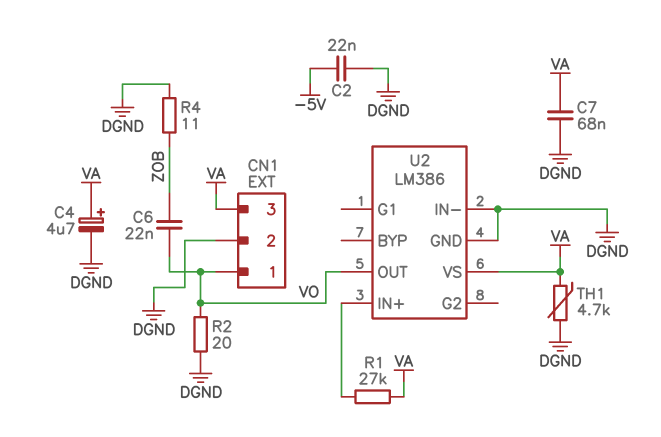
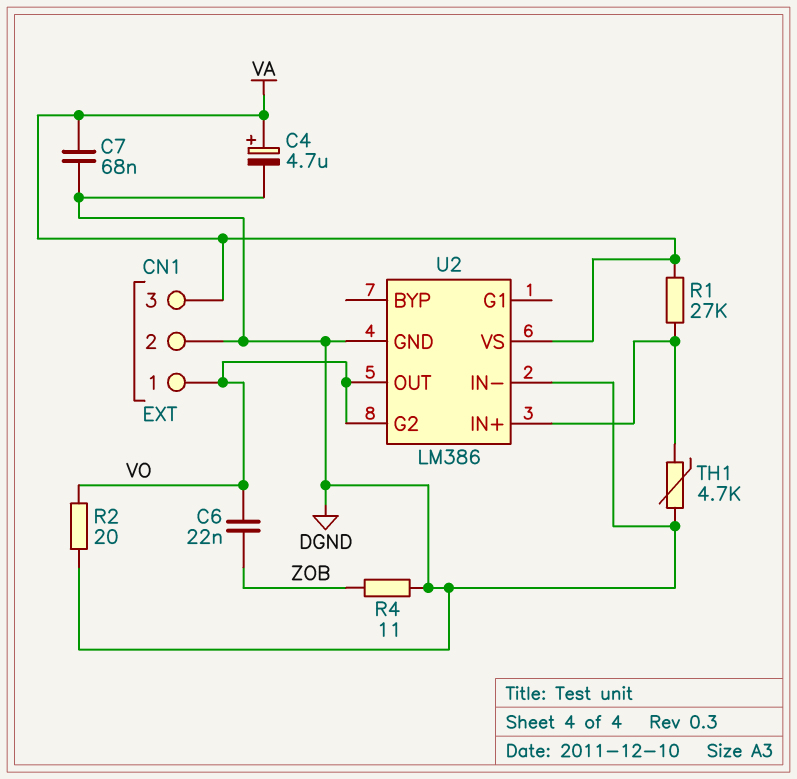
C2: 22nF (-5V, DGND) -> none
TH1: 4.7k (DGND, VA) -> 4.7k (DGND, U2/IN+)
U2 pin G2: none -> VO

